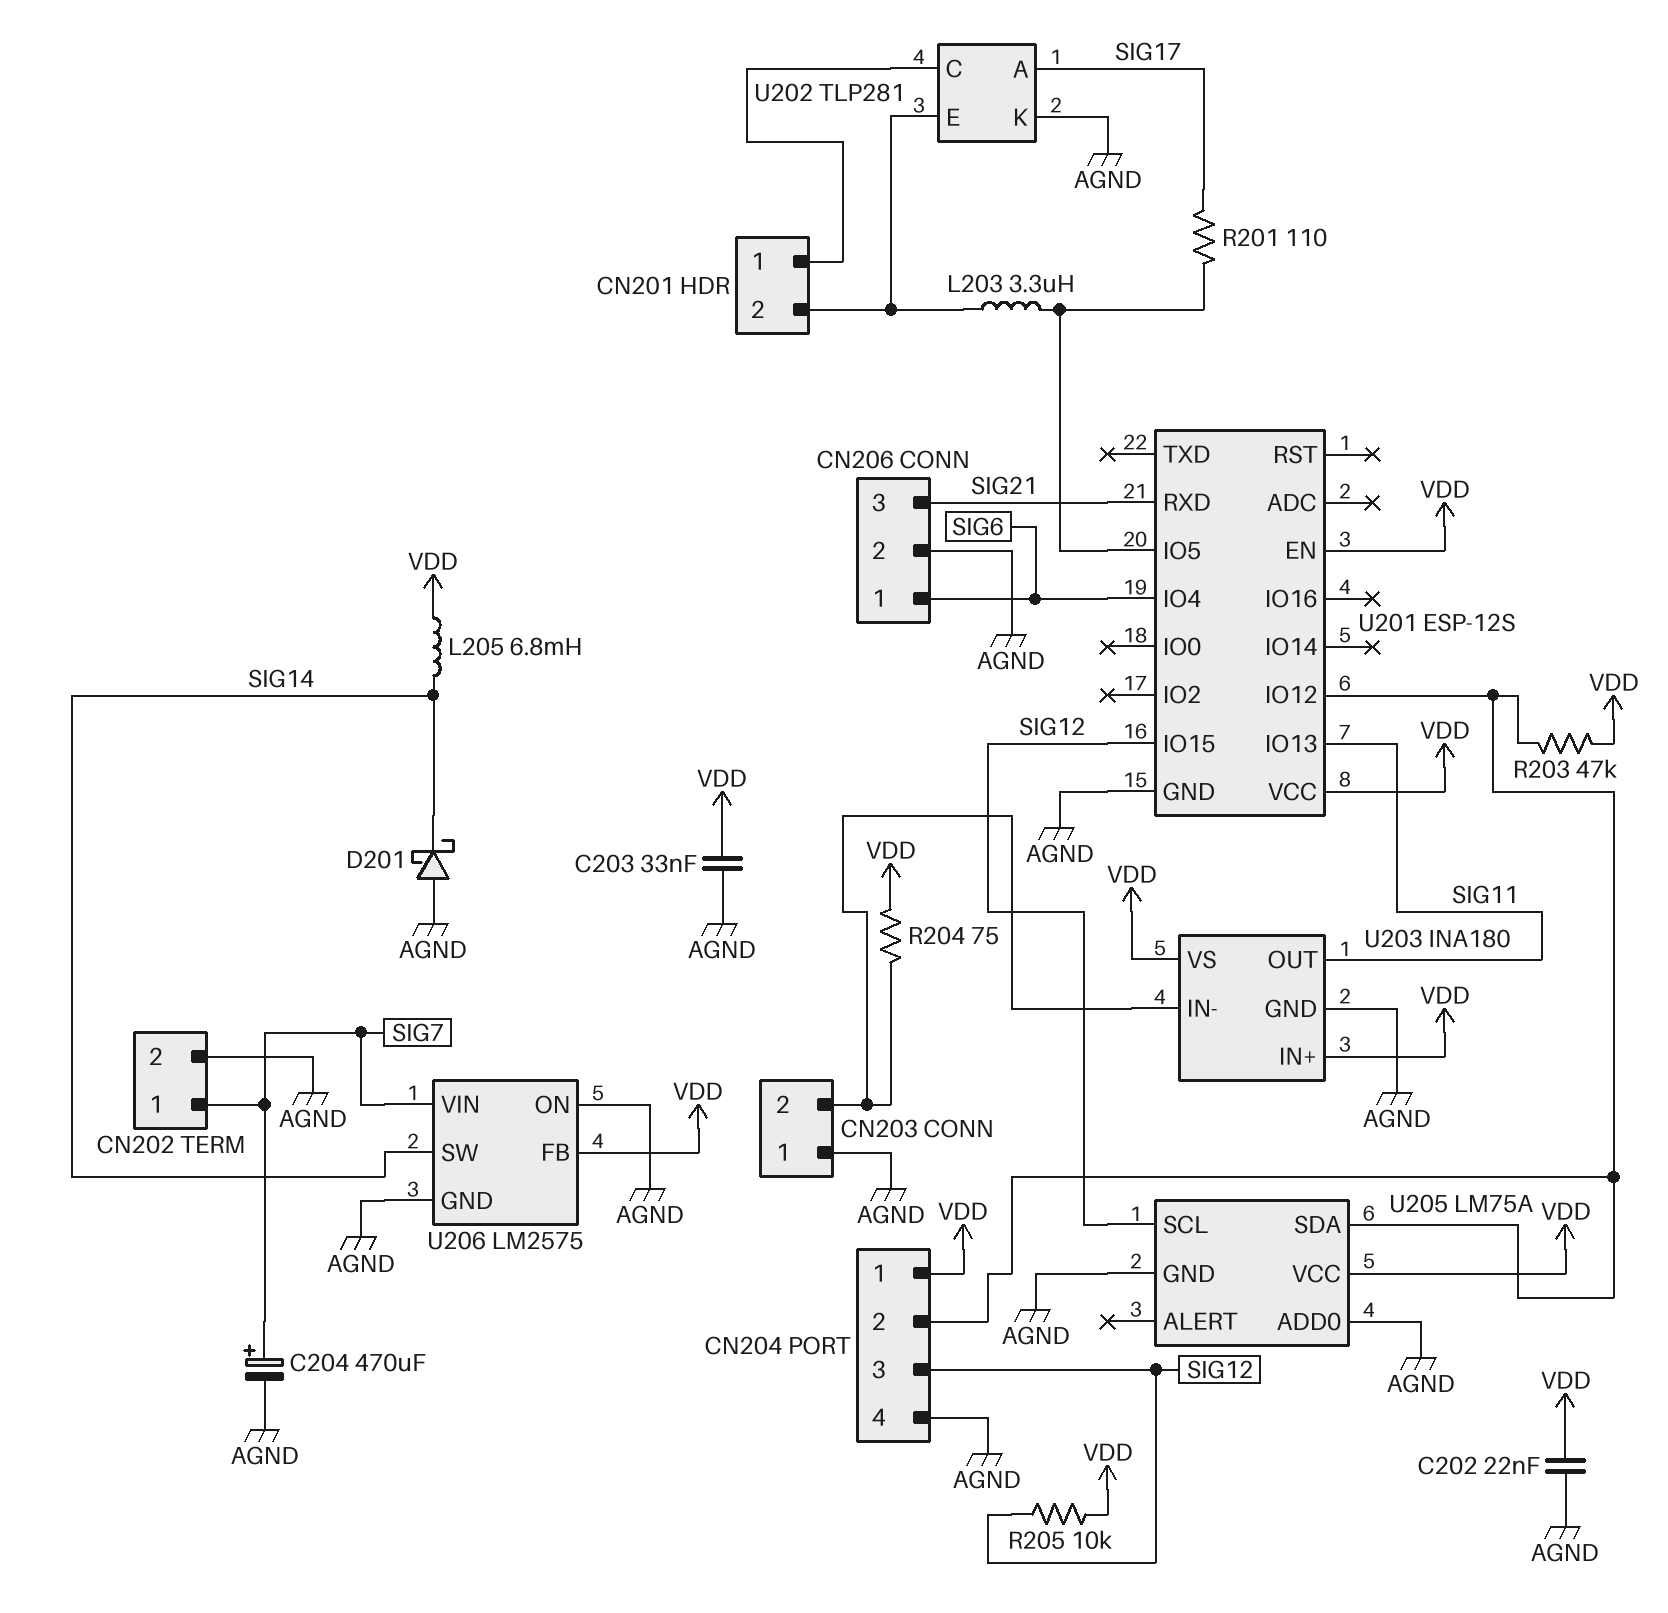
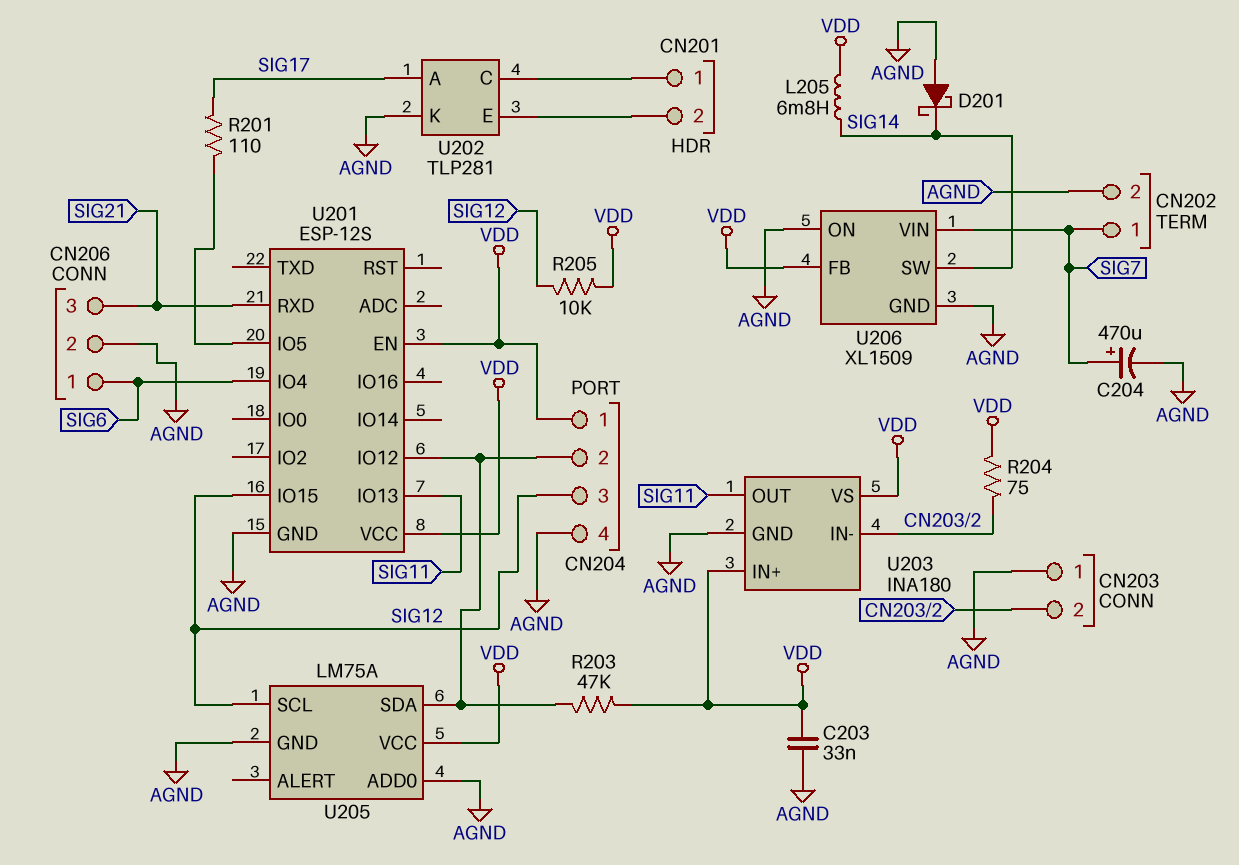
C202: 22nF (AGND, VDD) -> none
L203: 3.3uH (CN201/2, U201/IO5) -> none
U206: LM2575 -> XL1509

